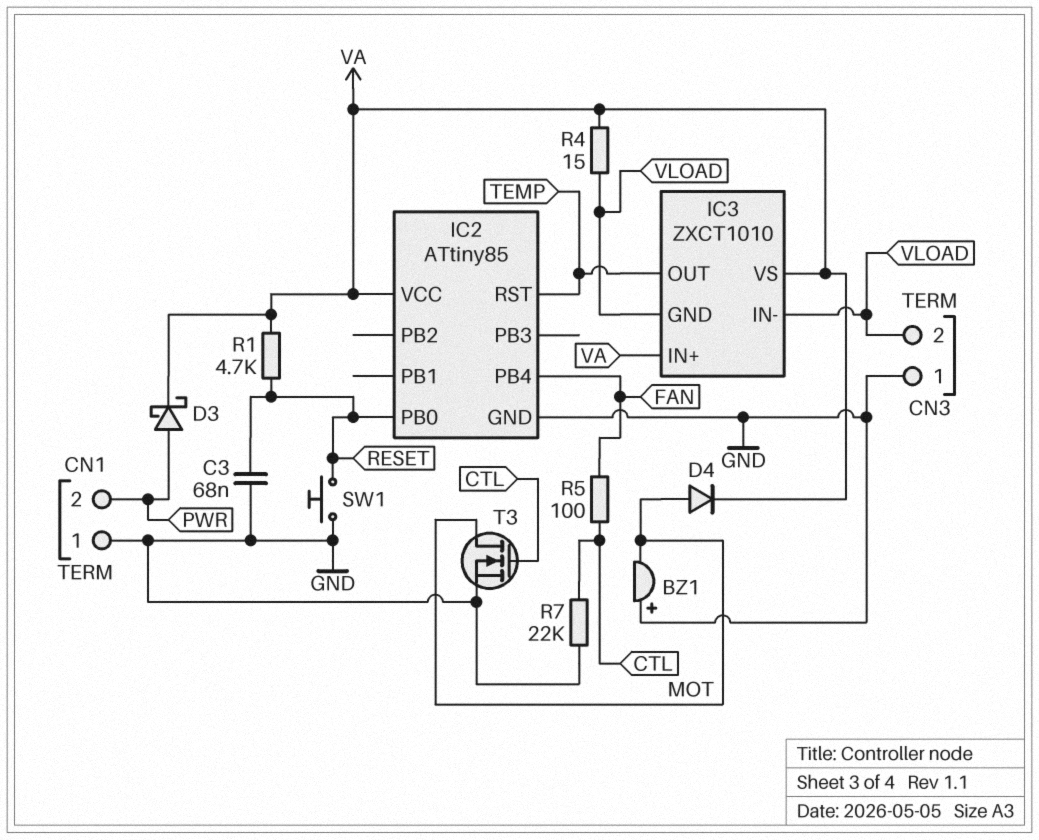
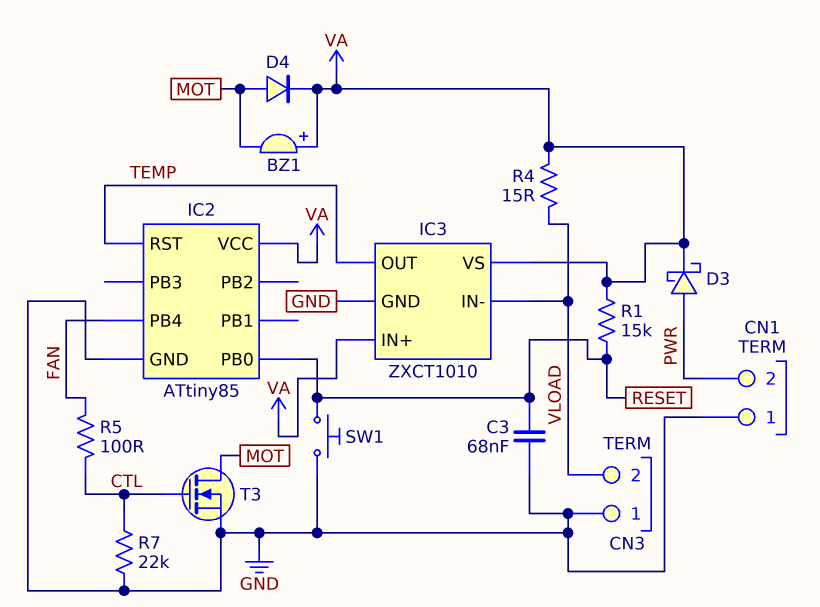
BZ1: buzzer (plus GND, minus MOT) -> buzzer (plus VA, minus MOT)
IC3 pin GND: VLOAD -> GND
R1: 4.7k (RESET, VA) -> 15k (RESET, VA)

